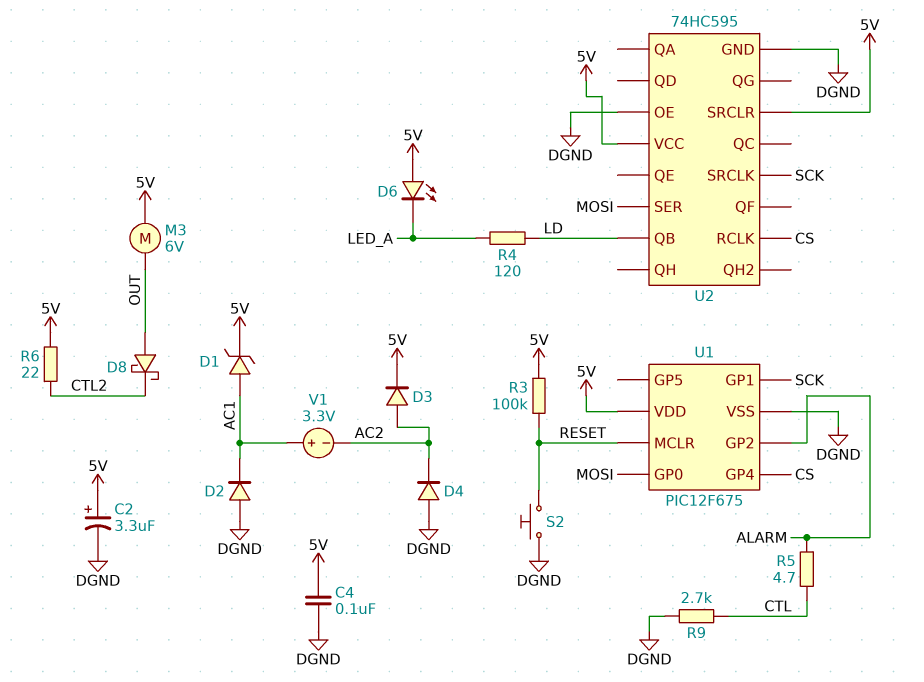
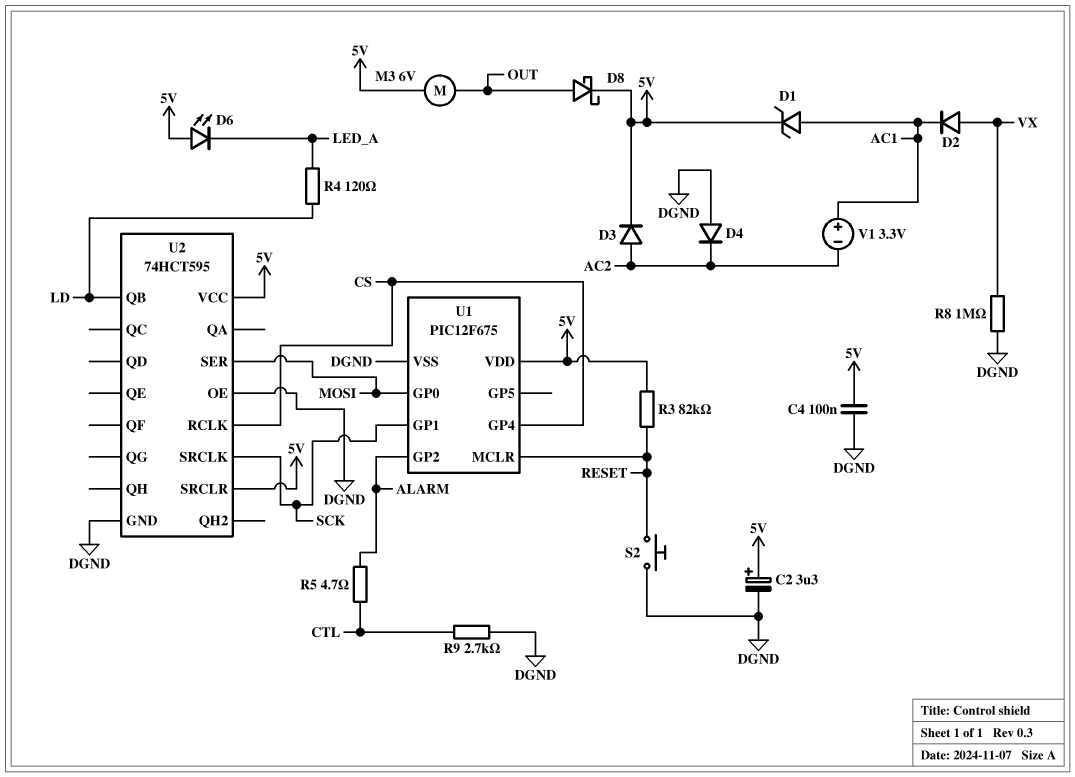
D2: diode (A DGND, K AC1) -> diode (A VX, K AC1)
D8: schottky (A OUT, K CTL2) -> schottky (A OUT, K 5V)
R3: 100k (5V, RESET) -> 82k (5V, RESET)
R6: 22 (5V, CTL2) -> none
R8: none -> 1M (DGND, VX)
U2: 74HC595 -> 74HCT595

